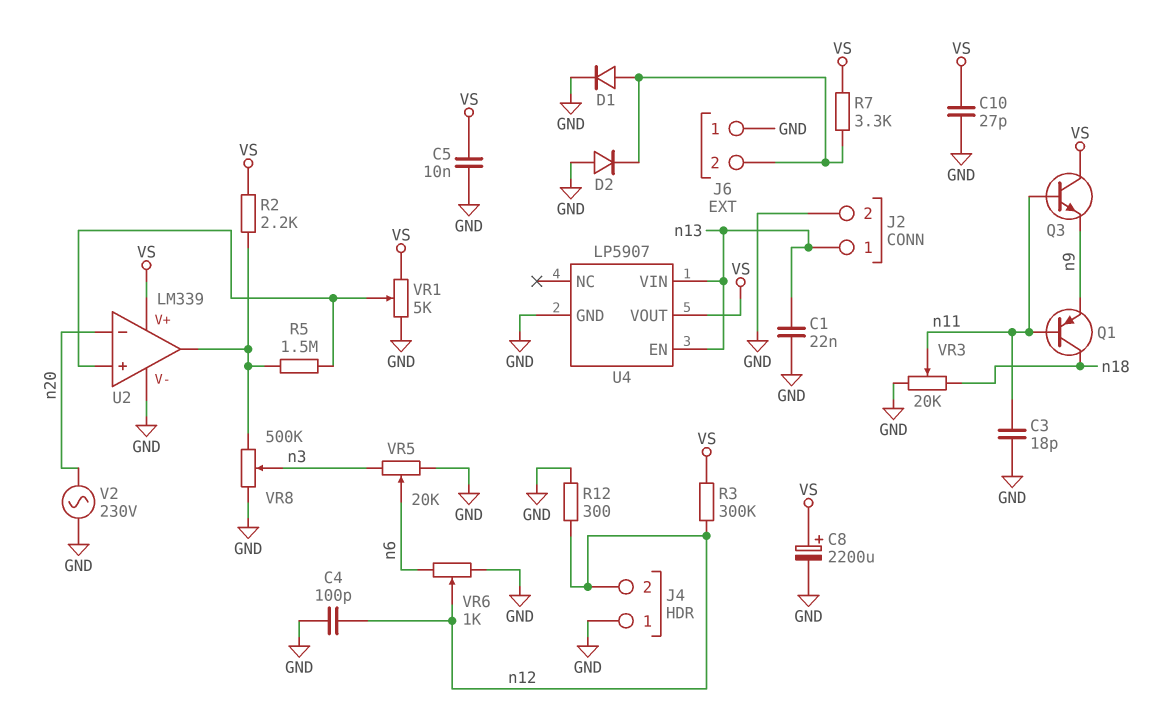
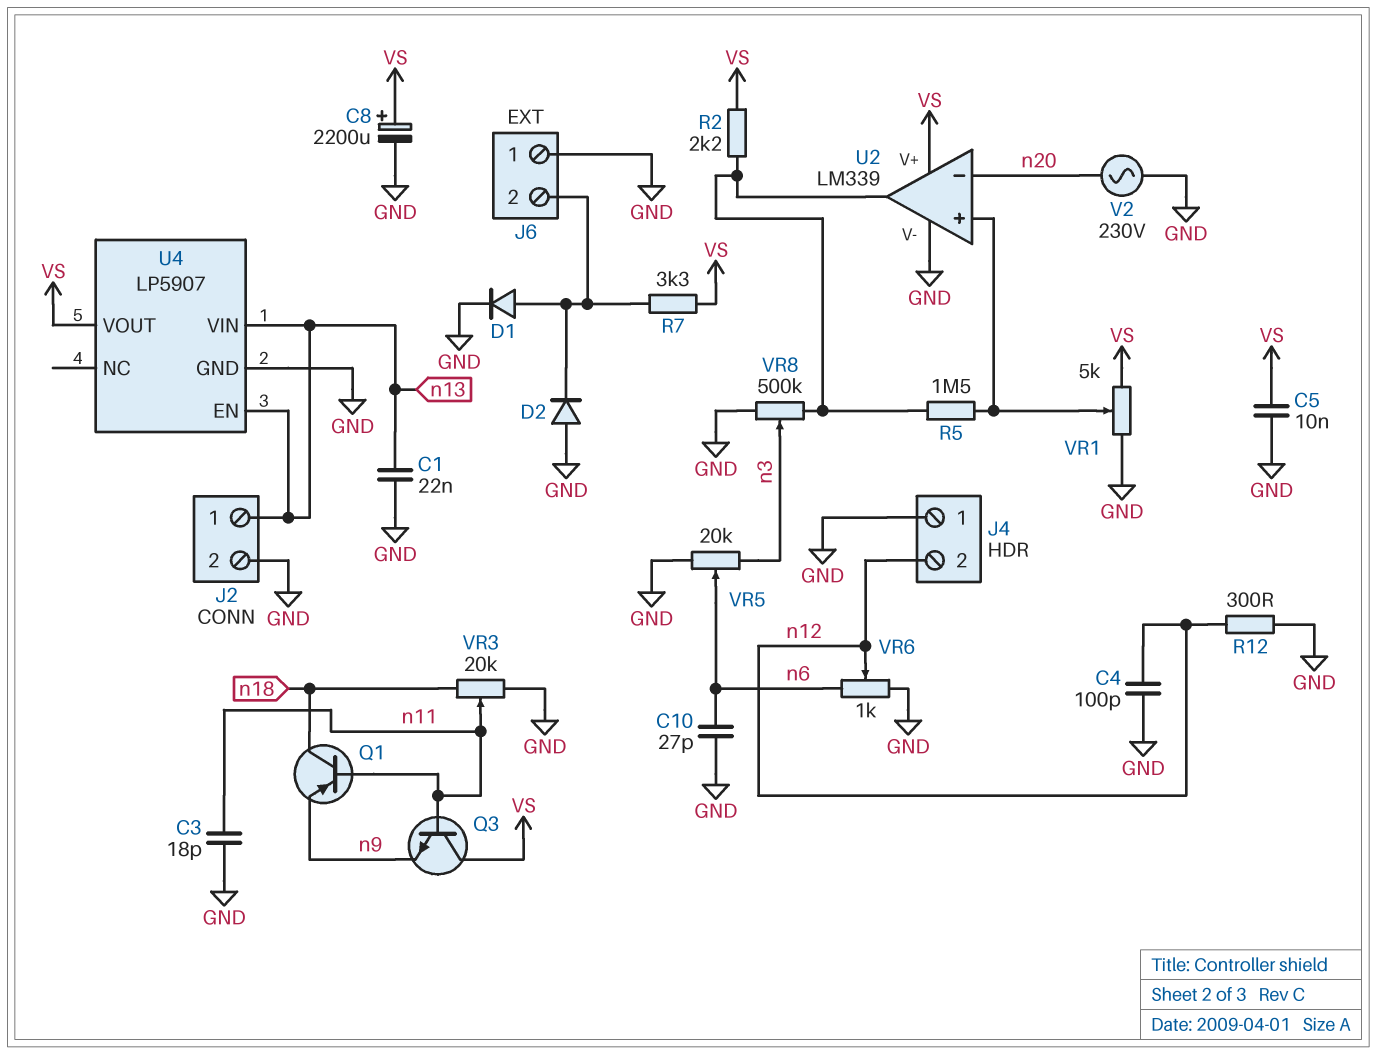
C10: 27pF (GND, VS) -> 27pF (GND, n6)
R3: 300k (VS, n12) -> none

